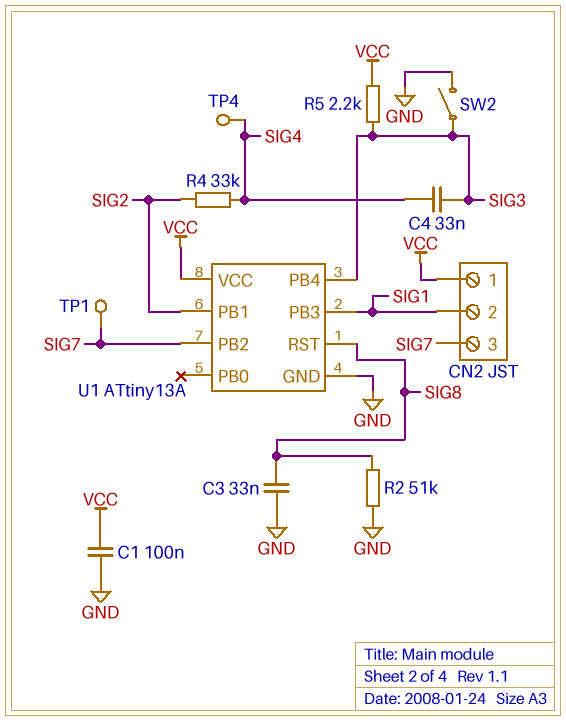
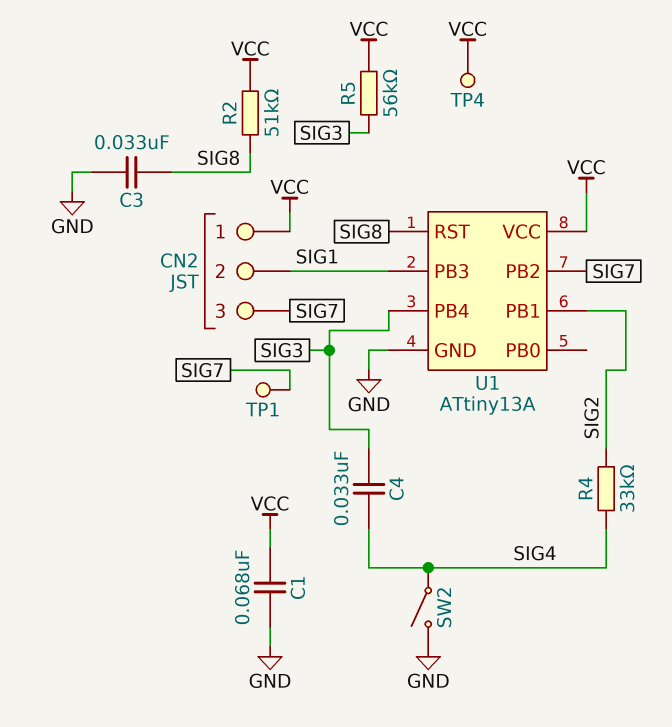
C1: 100nF (GND, VCC) -> 68nF (GND, VCC)
R2: 51k (GND, SIG8) -> 51k (SIG8, VCC)
R5: 2.2k (SIG3, VCC) -> 56k (SIG3, VCC)
SW2: switch (GND, SIG3) -> switch (GND, SIG4)
TP4: test point (SIG4) -> test point (VCC)

